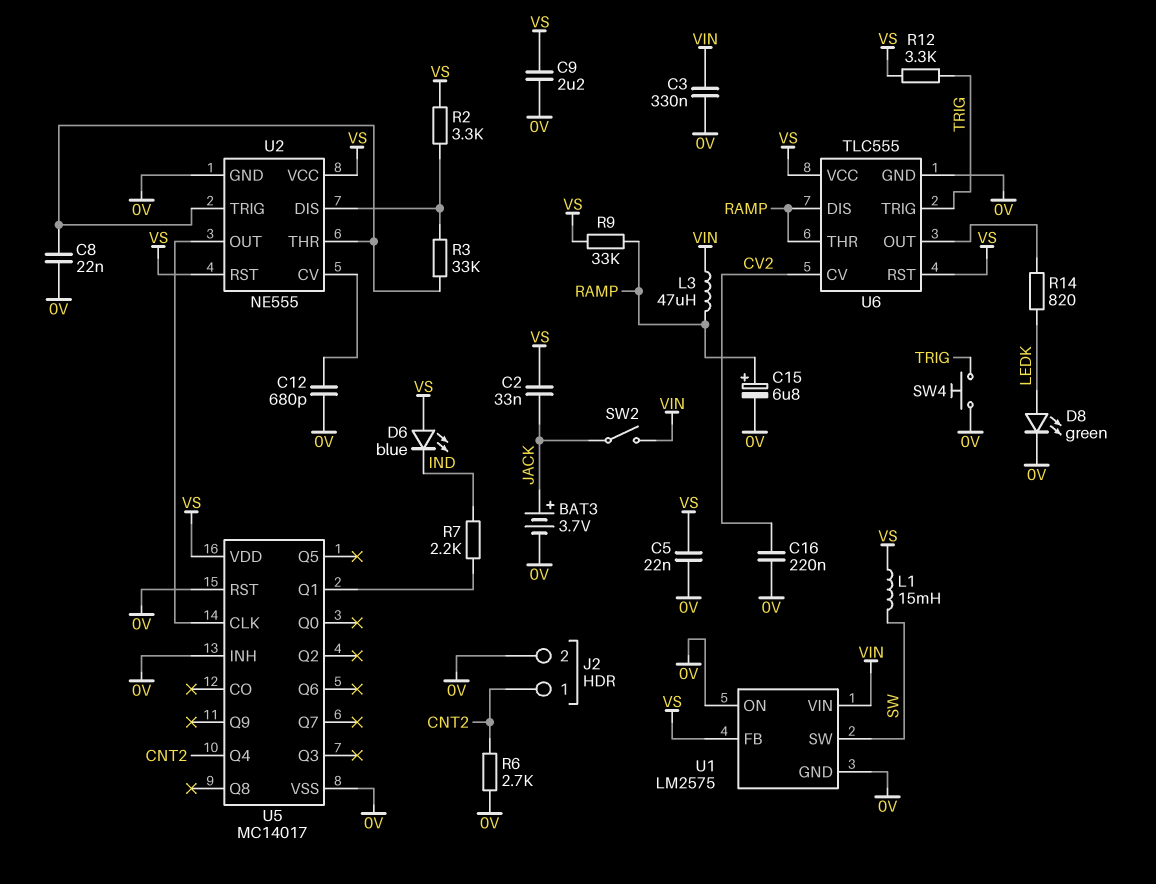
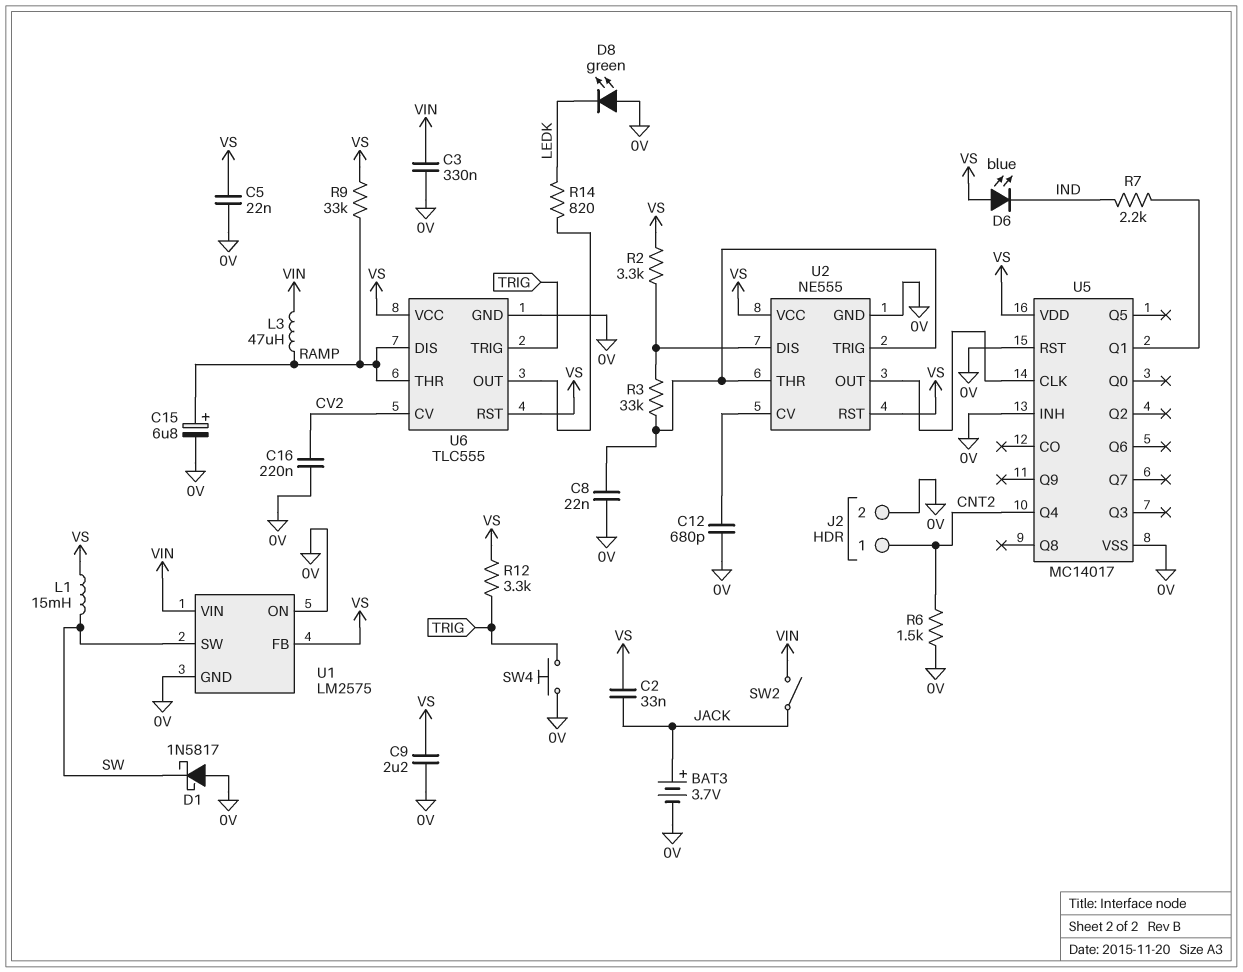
D1: none -> schottky 1N5817 (A 0V, K SW)
D8: LED green (A LEDK, K 0V) -> LED green (A 0V, K LEDK)
R6: 2.7k (0V, CNT2) -> 1.5k (0V, CNT2)

